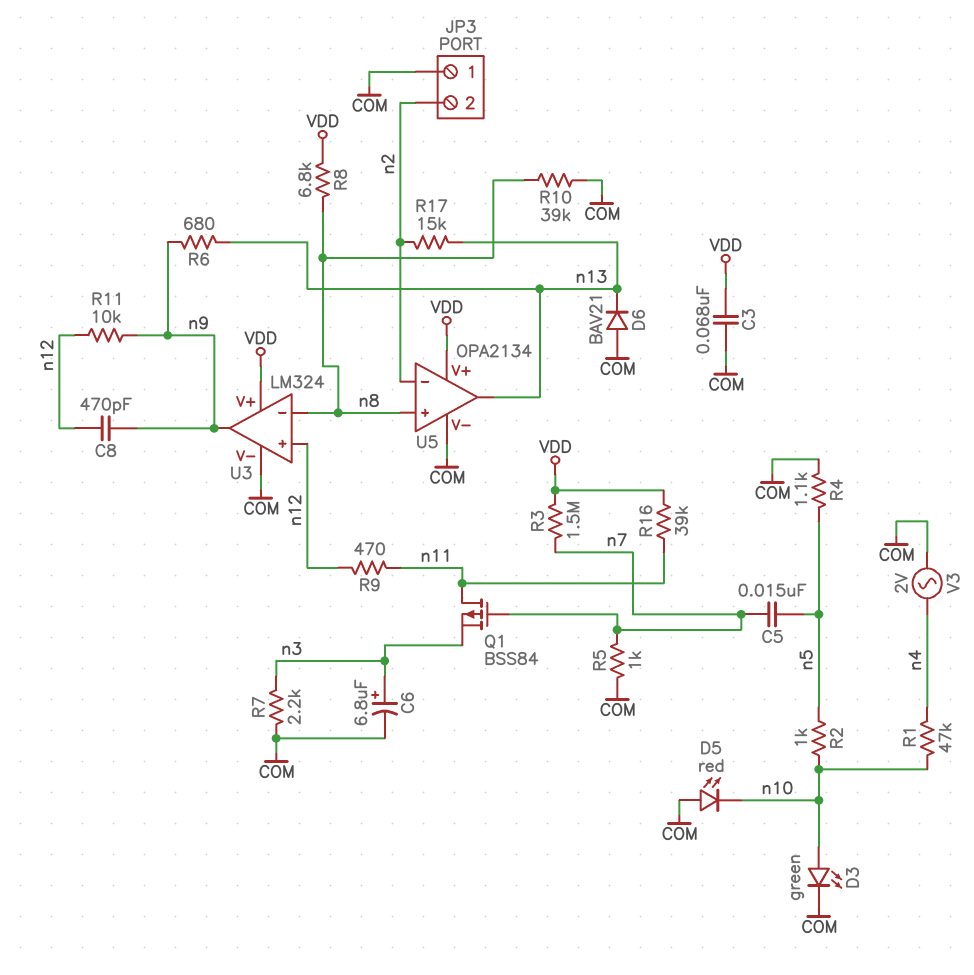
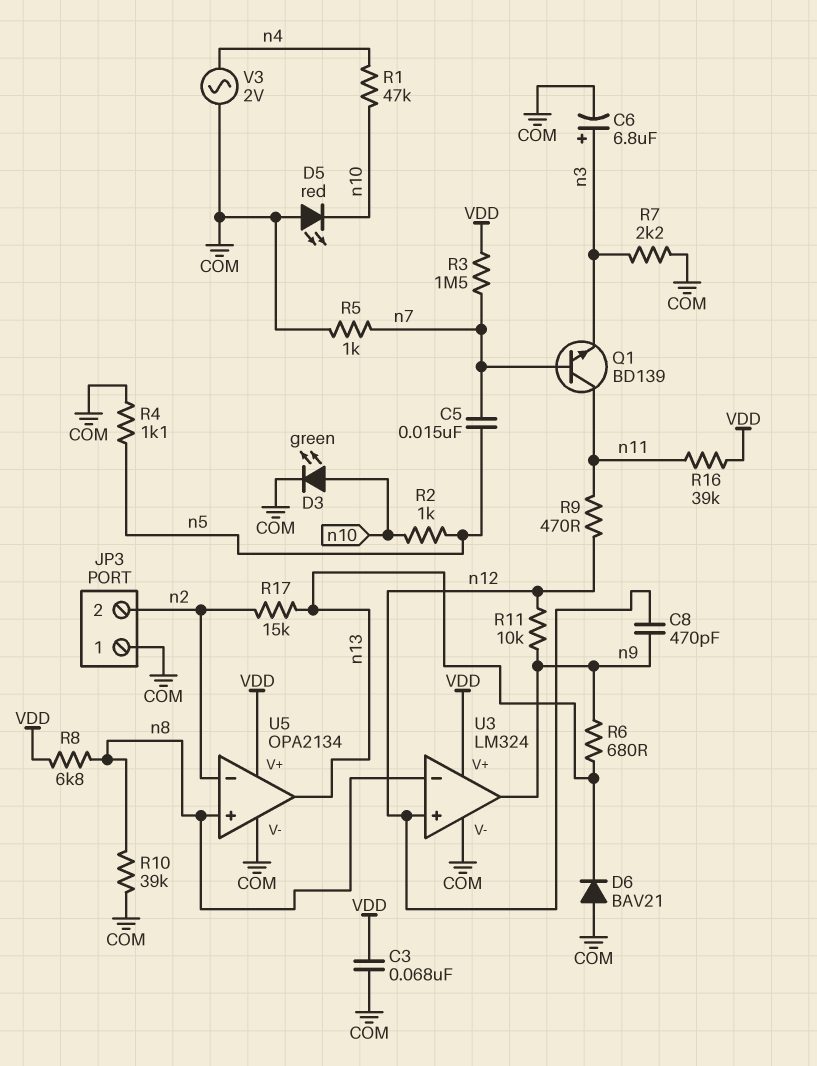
Q1: PMOS BSS84 (G n7, D n11, S n3) -> NPN BD139 (B n7, C n11, E n3)

